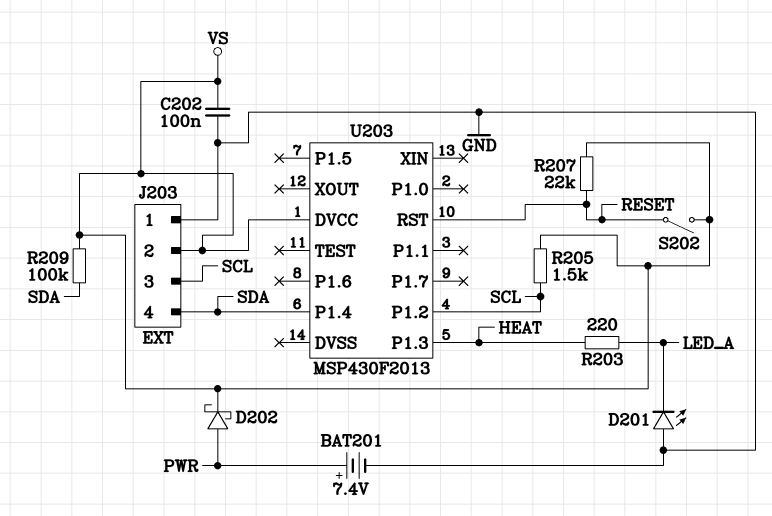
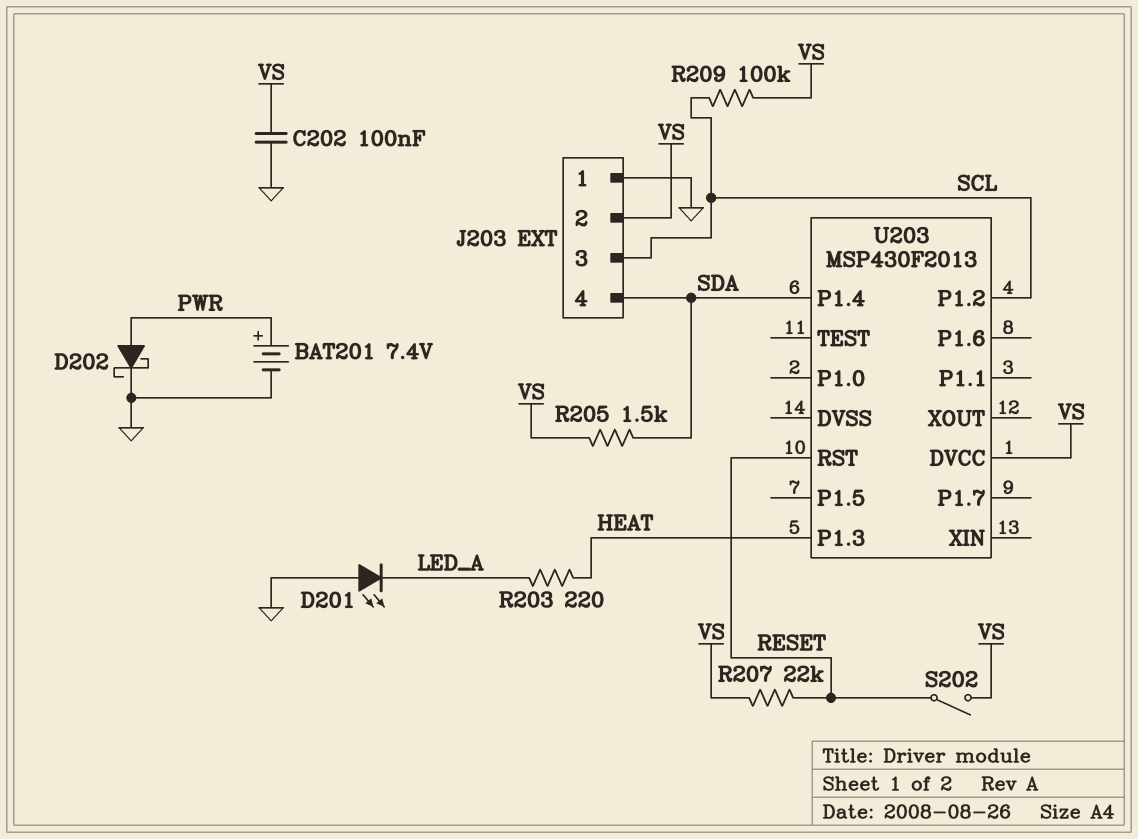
D202: schottky (A PWR, K VS) -> schottky (A PWR, K GND)
R205: 1.5k (SCL, VS) -> 1.5k (SDA, VS)
R209: 100k (SDA, VS) -> 100k (SCL, VS)

